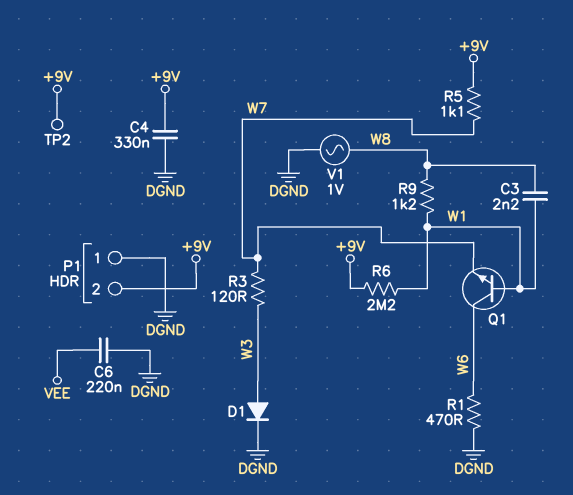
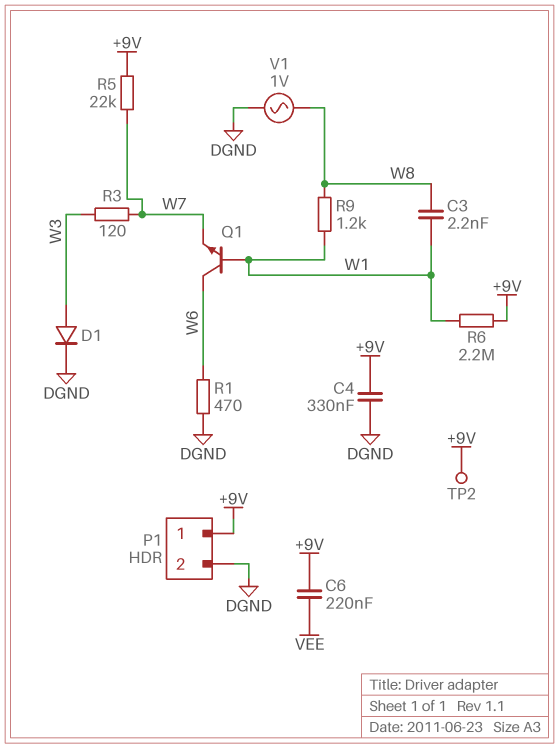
C6: 220nF (DGND, VEE) -> 220nF (+9V, VEE)
P1 pin 1: DGND -> +9V
P1 pin 2: +9V -> DGND
R5: 1.1k (+9V, W7) -> 22k (+9V, W7)

